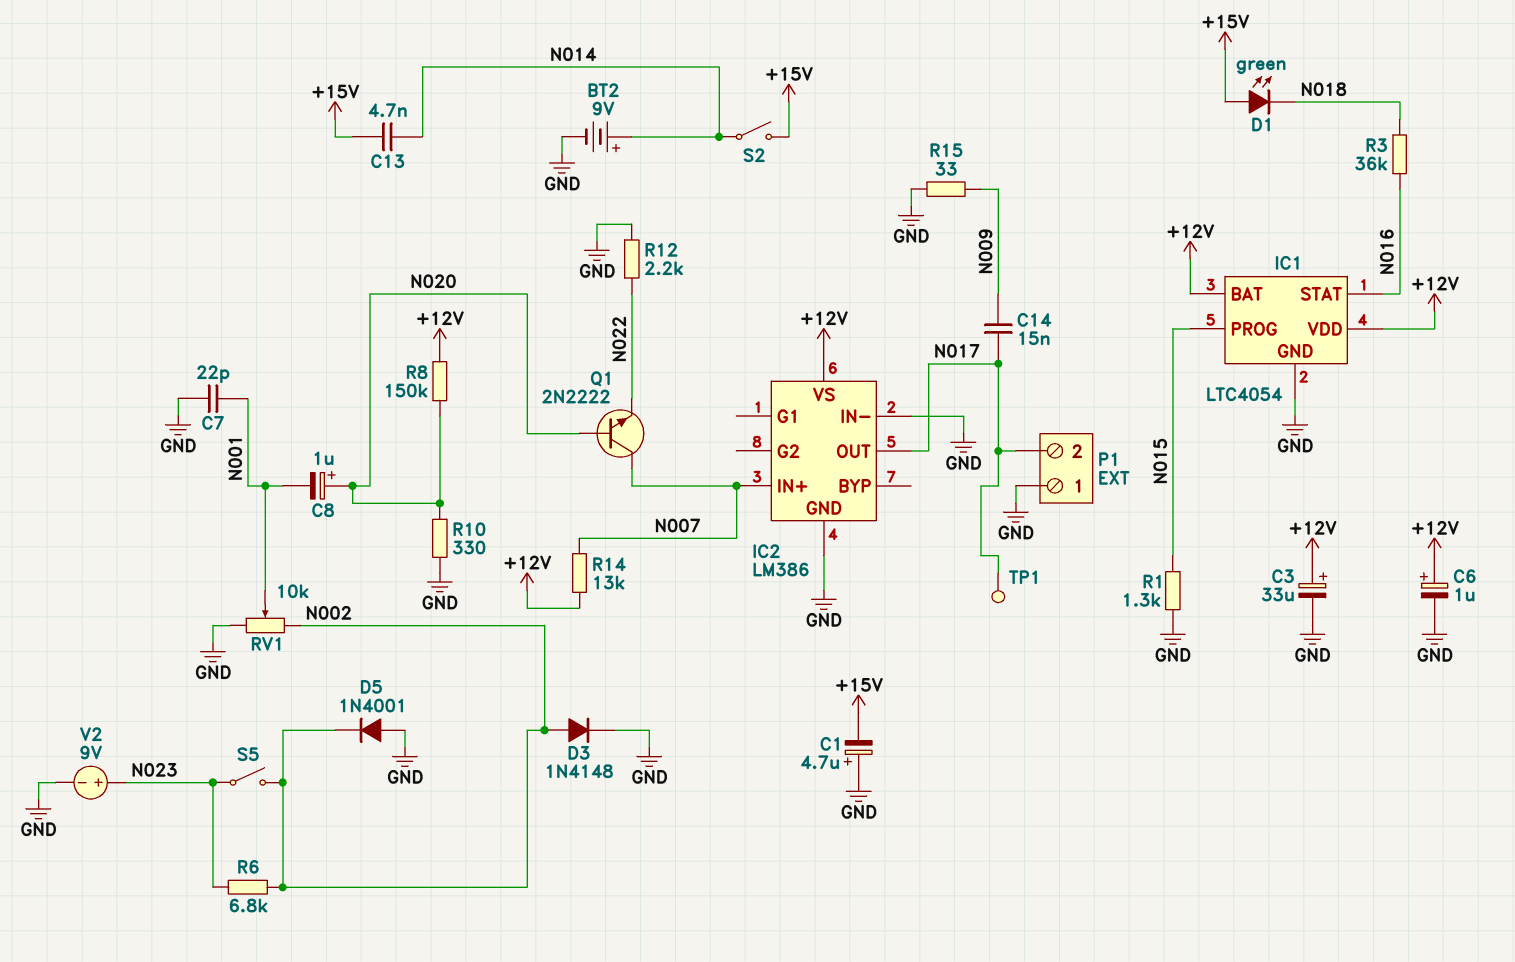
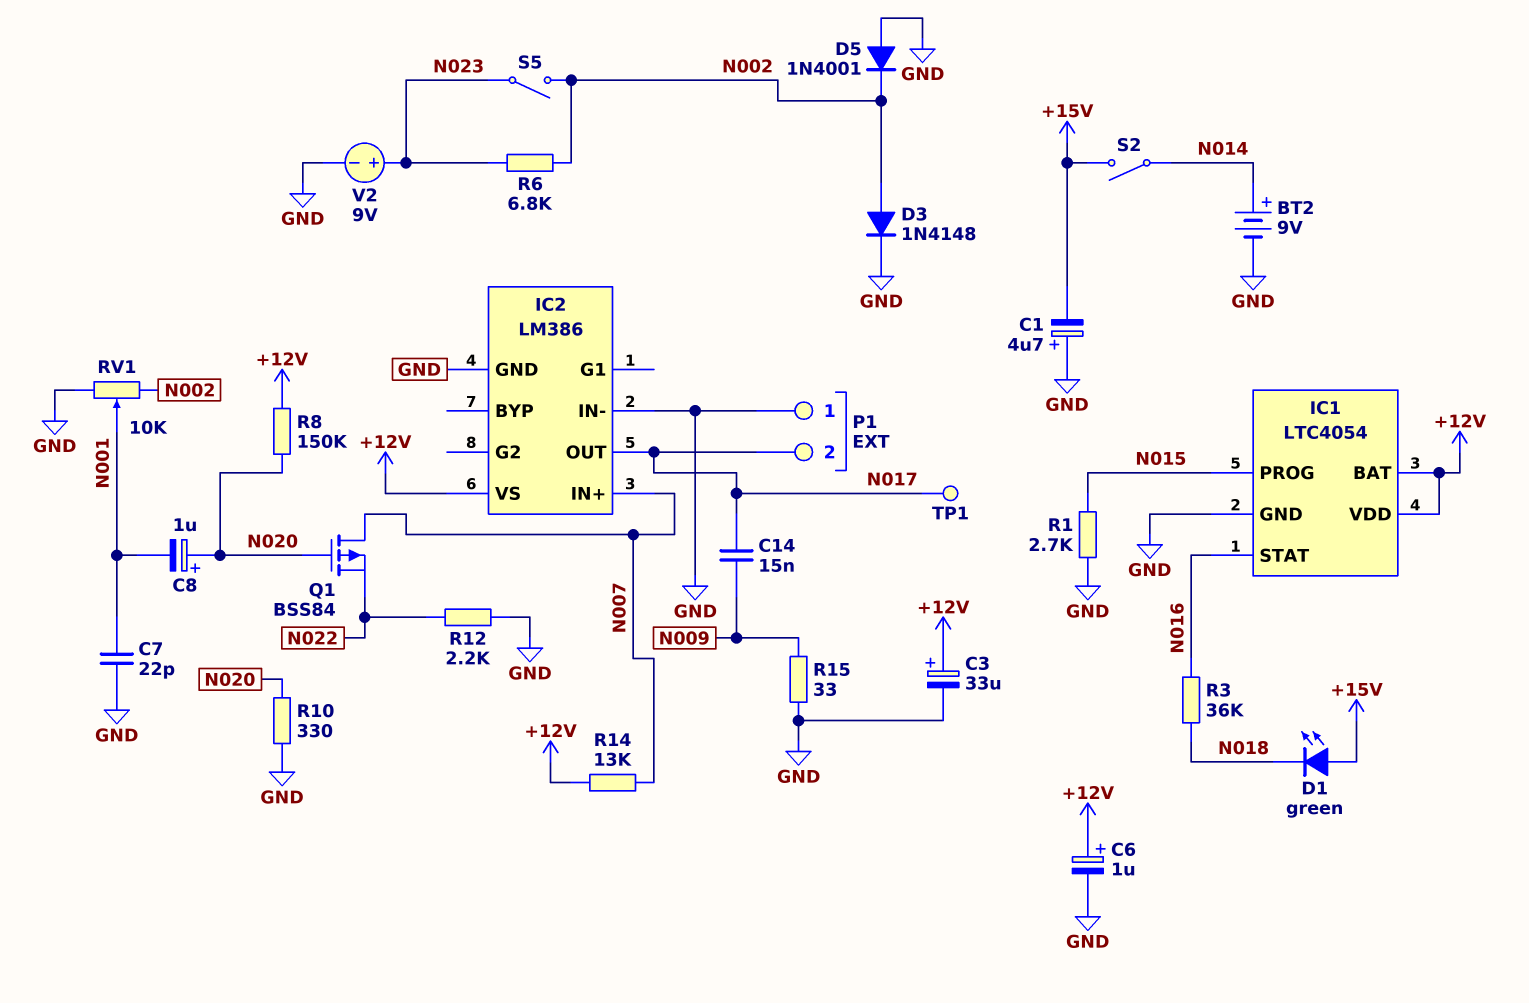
C13: 4.7nF (+15V, N014) -> none
Q1: NPN 2N2222 (B N020, C N007, E N022) -> PMOS BSS84 (G N020, D N007, S N022)
R1: 1.3k (GND, N015) -> 2.7k (GND, N015)

